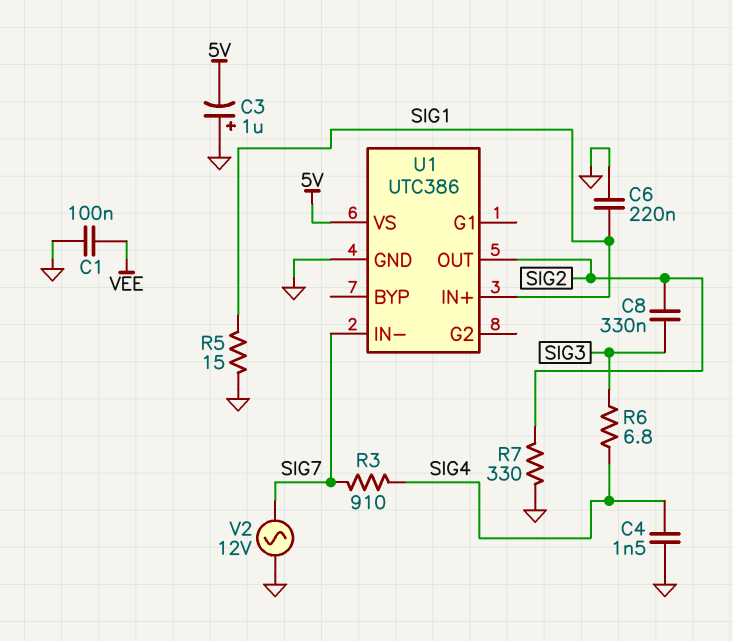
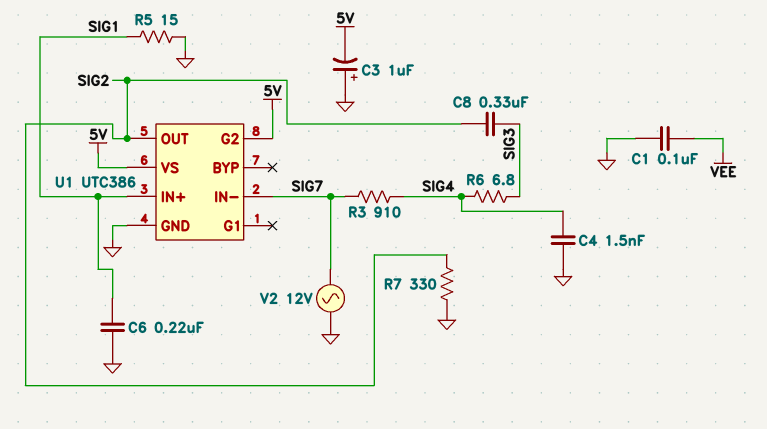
U1 pin G2: none -> 5V

